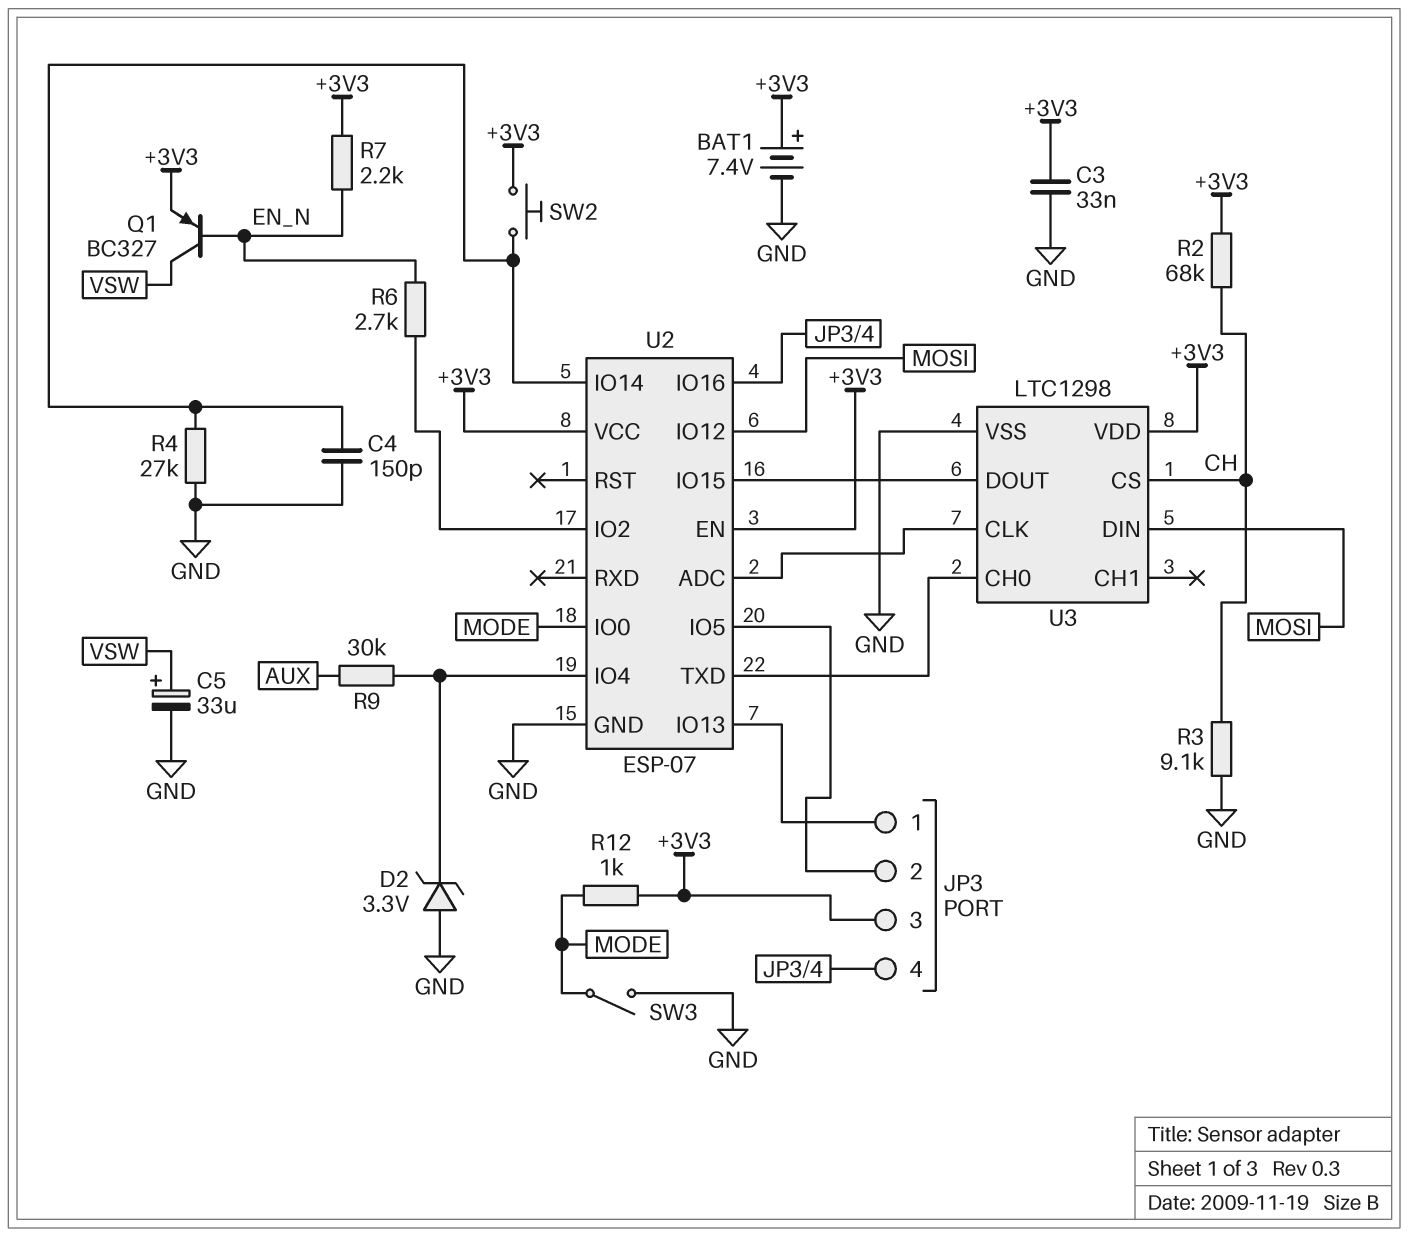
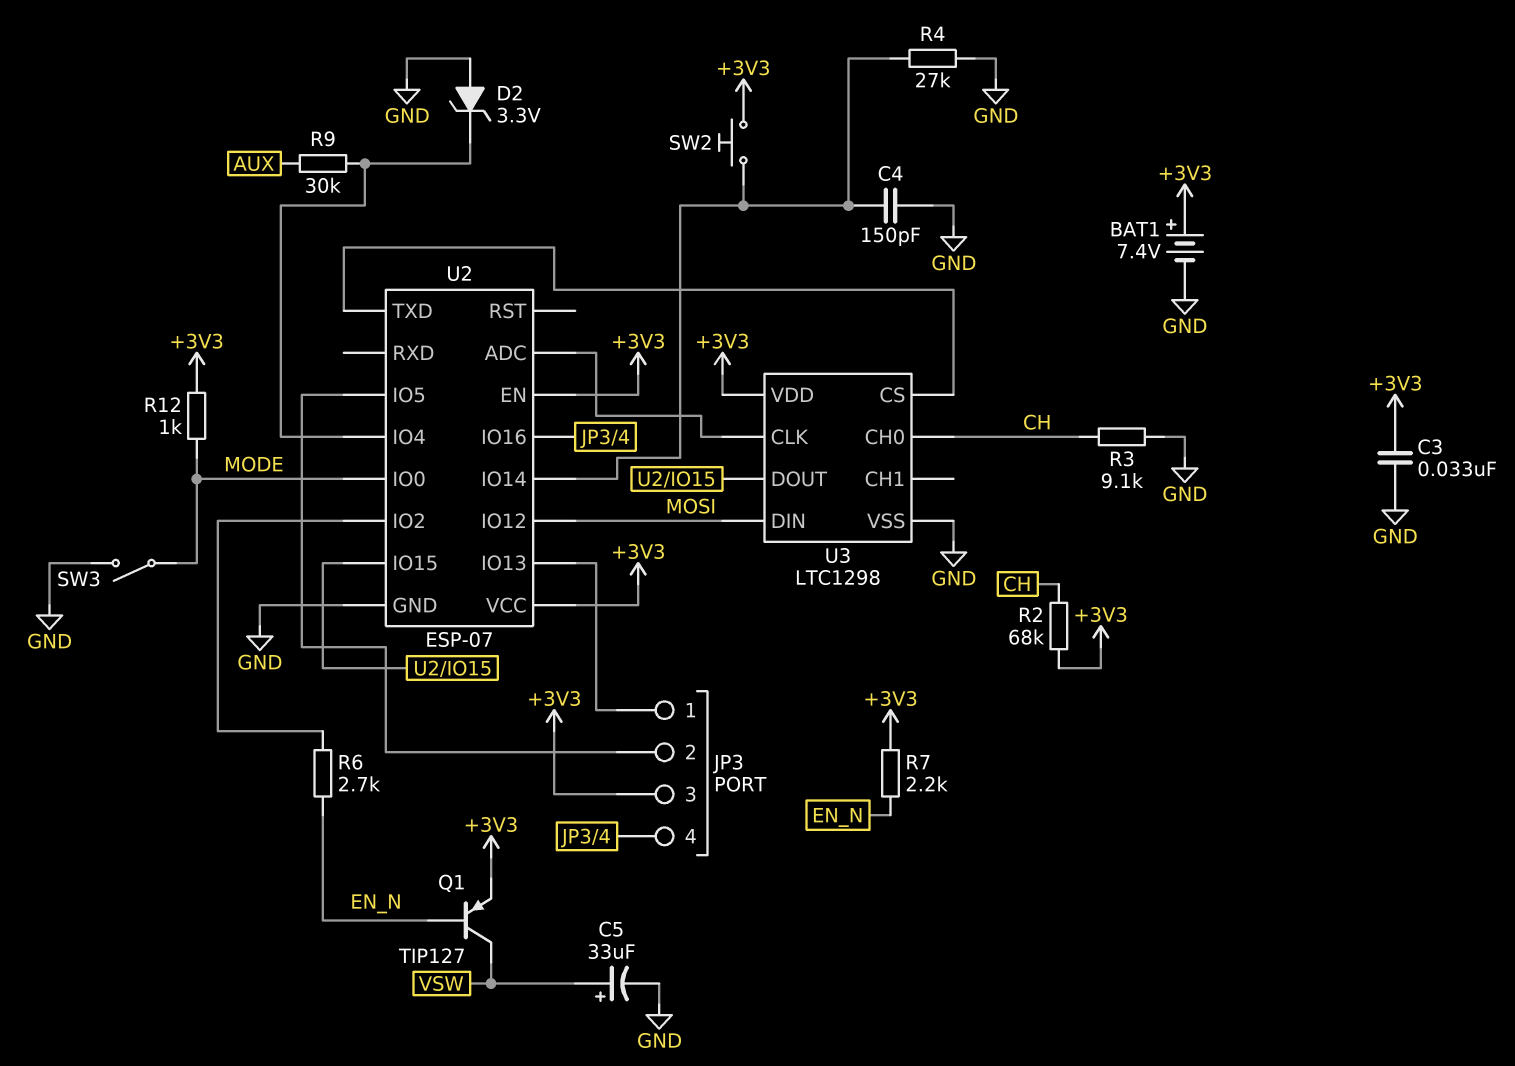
Q1: PNP BC327 (B EN_N, C VSW, E +3V3) -> PNP TIP127 (B EN_N, C VSW, E +3V3)
U3 pin CH0: U2/TXD -> CH
U3 pin CS: CH -> U2/TXD

